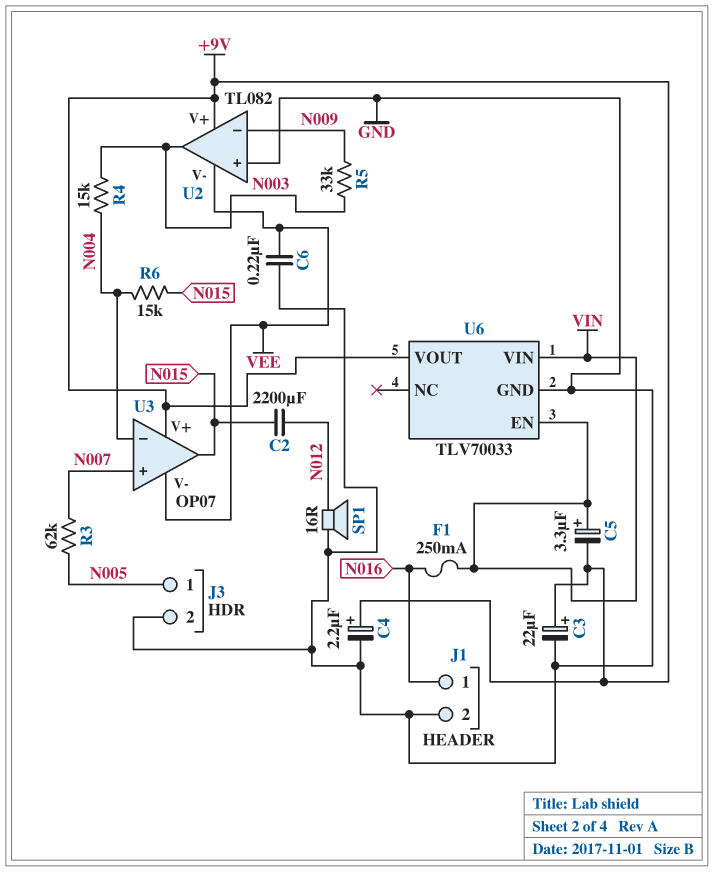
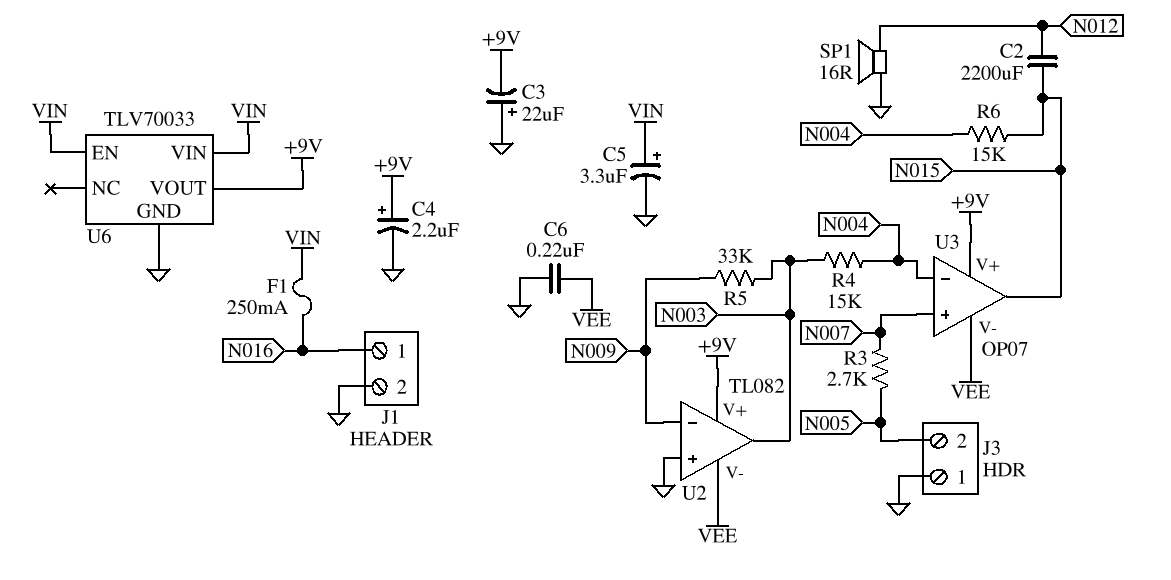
C3: 22uF (plus +9V, minus GND) -> 22uF (plus GND, minus +9V)
C5: 3.3uF (plus VIN, minus +9V) -> 3.3uF (plus VIN, minus GND)
J3 pin 1: N005 -> GND
J3 pin 2: GND -> N005
R3: 62k (N005, N007) -> 2.7k (N005, N007)

